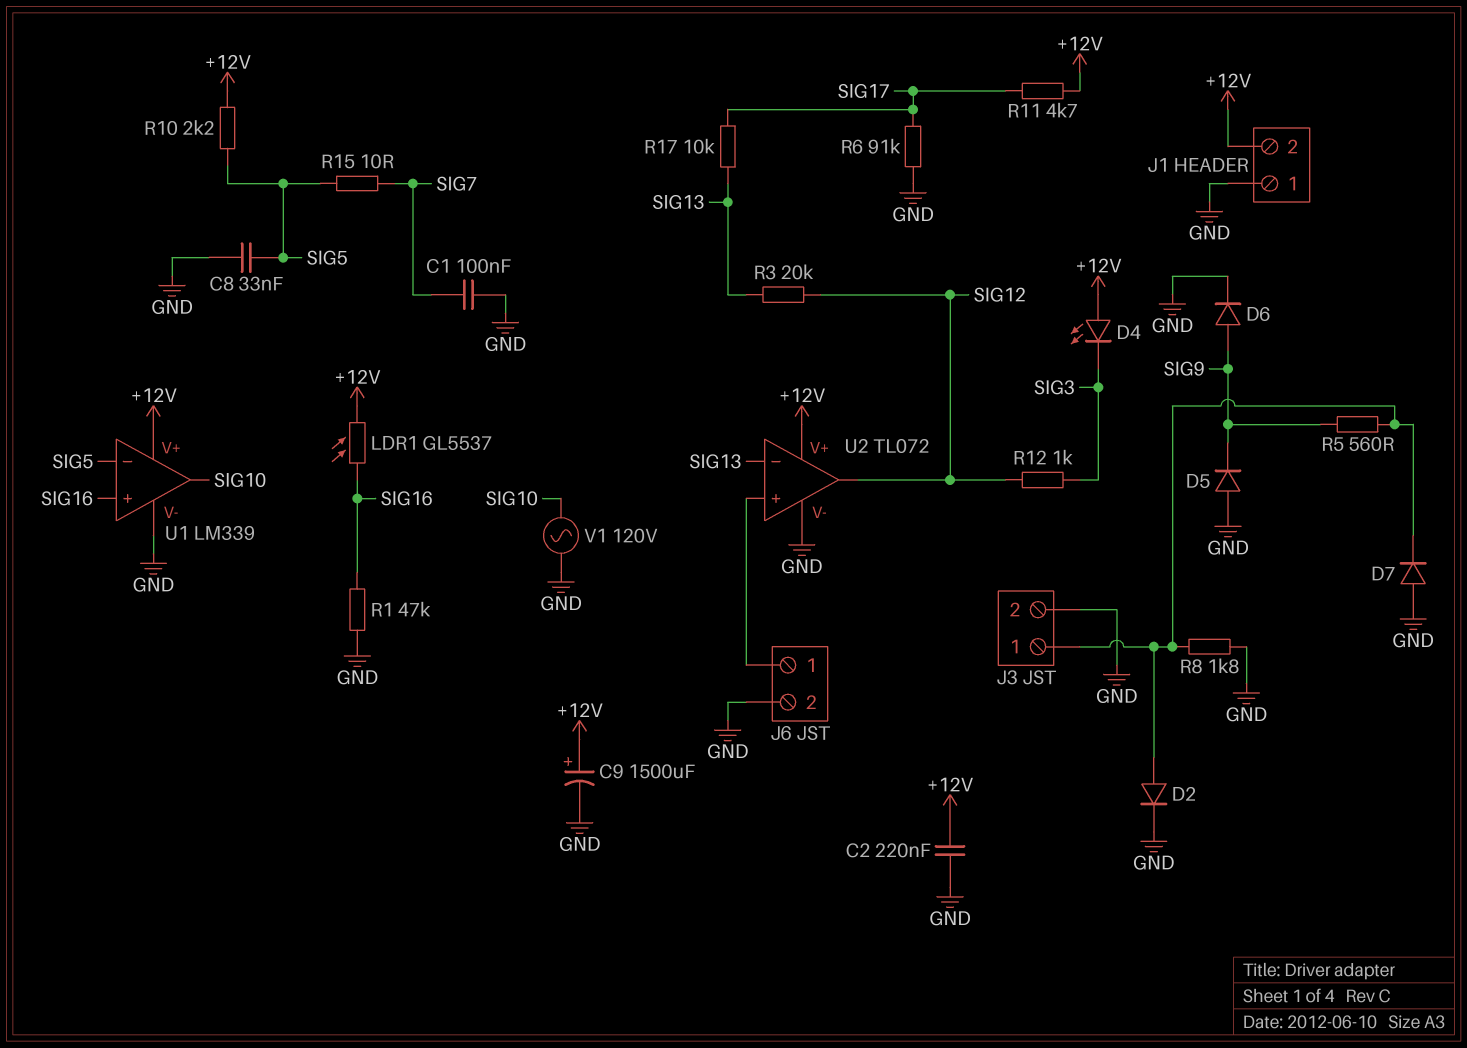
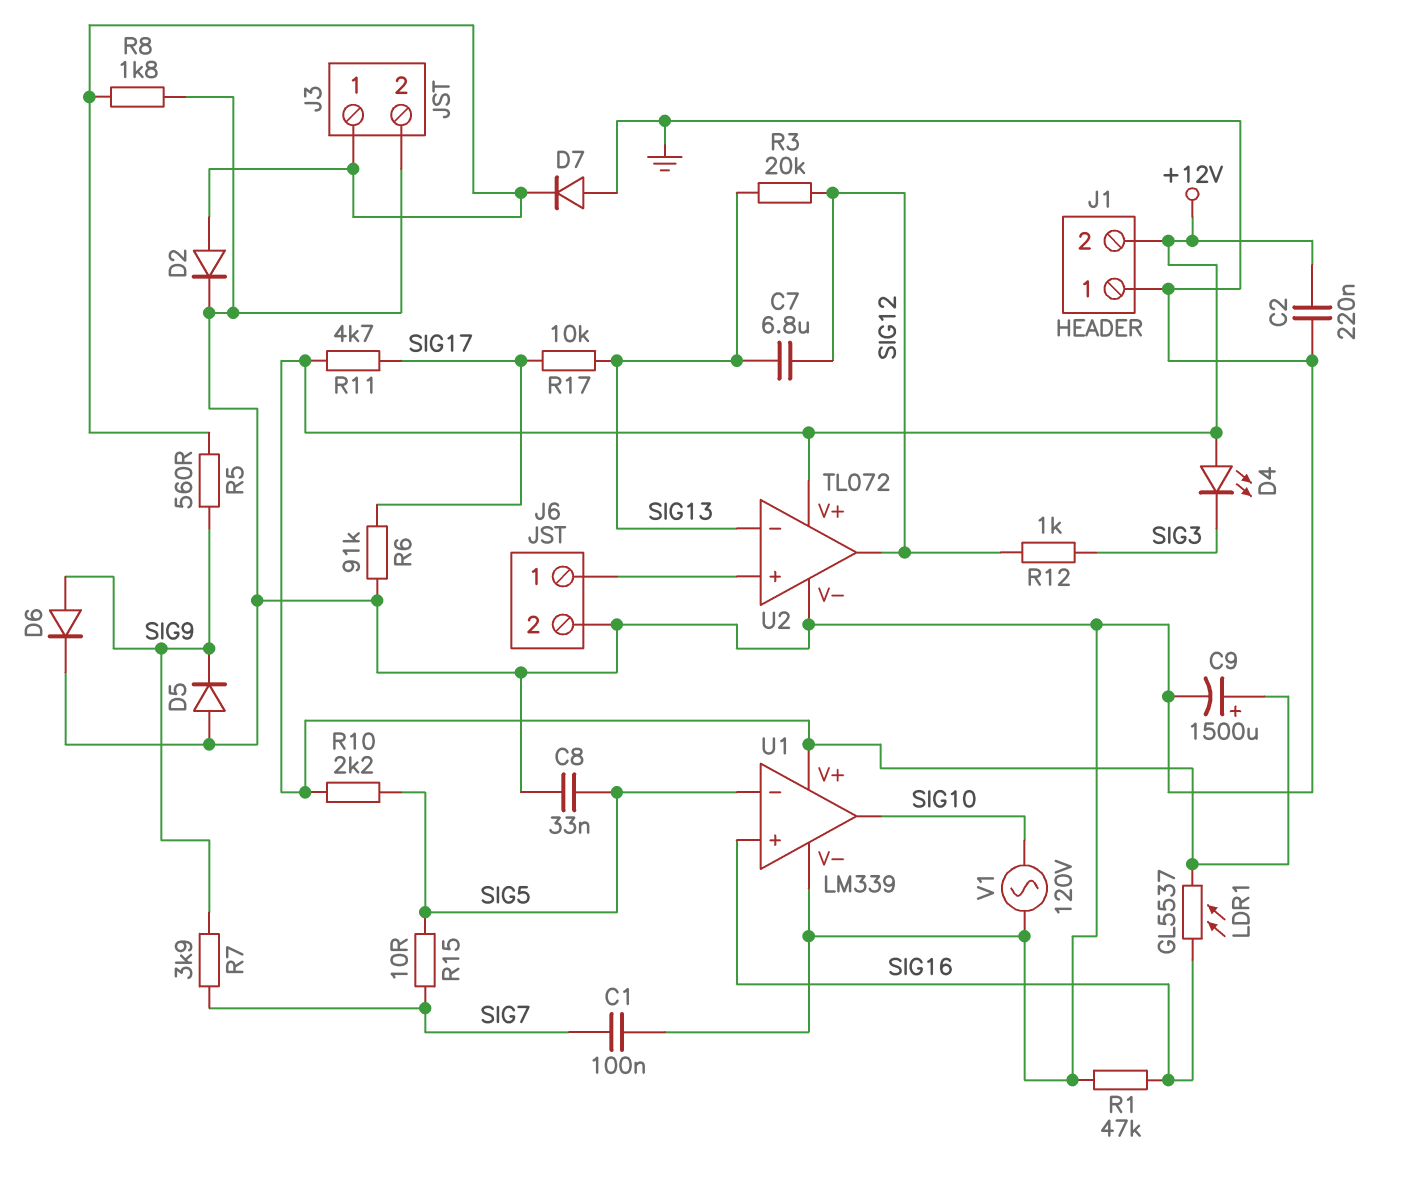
C7: none -> 6.8uF (SIG12, SIG13)
R7: none -> 3.9k (SIG7, SIG9)

